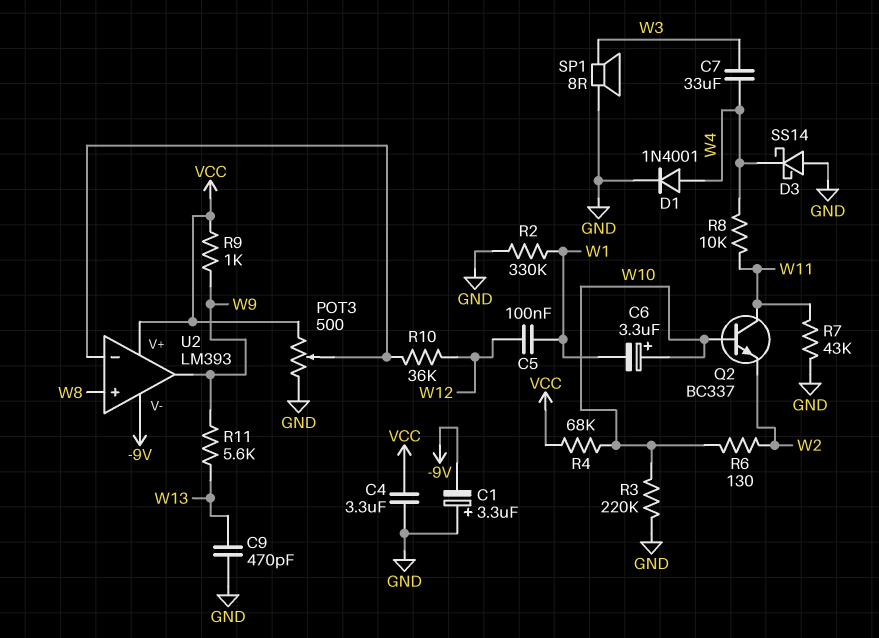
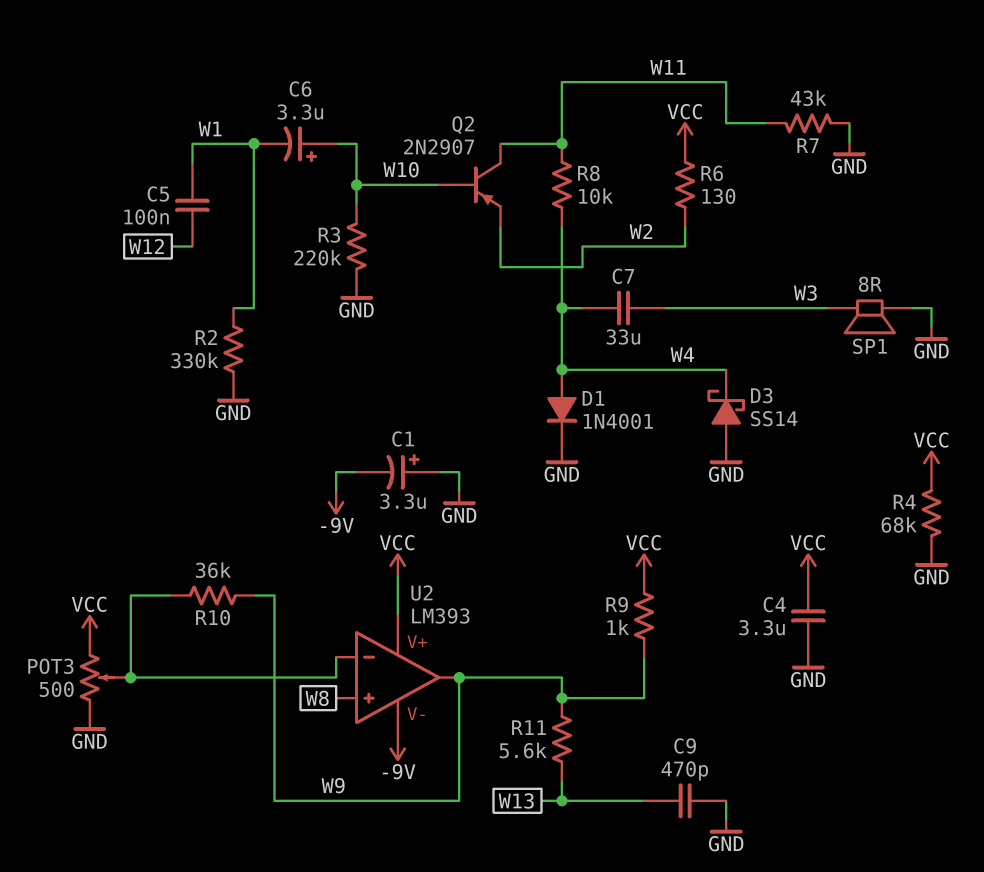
Q2: NPN BC337 (B W10, C W11, E W2) -> PNP 2N2907 (B W10, C W11, E W2)
R4: 68k (VCC, W10) -> 68k (GND, VCC)
R6: 130 (W2, W10) -> 130 (VCC, W2)
R10: 36k (U2/in-, W12) -> 36k (U2/in-, W9)

